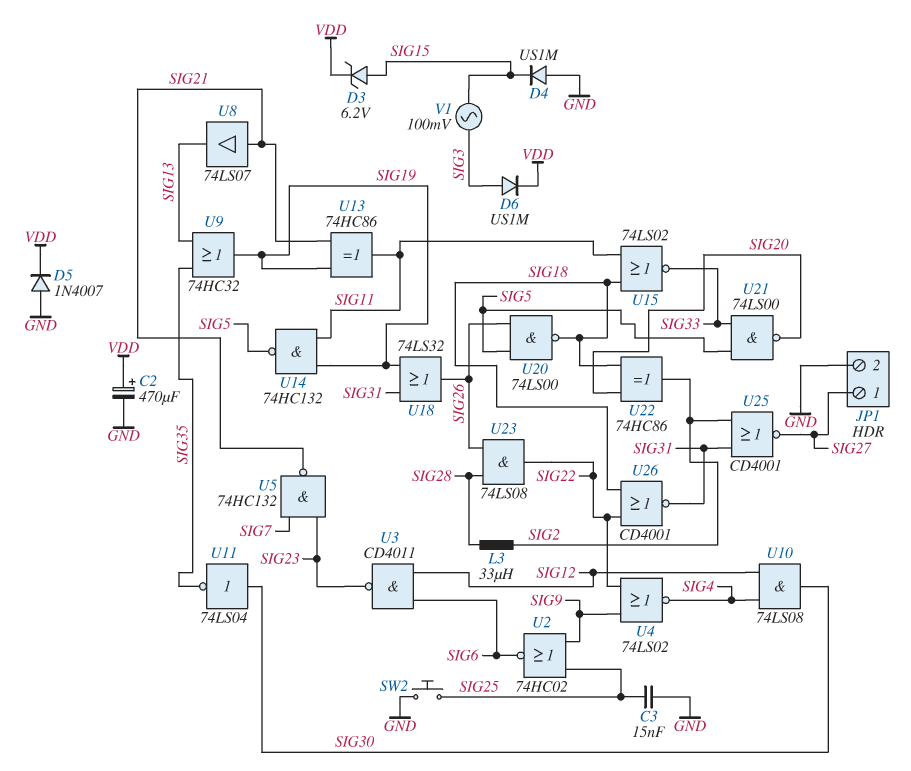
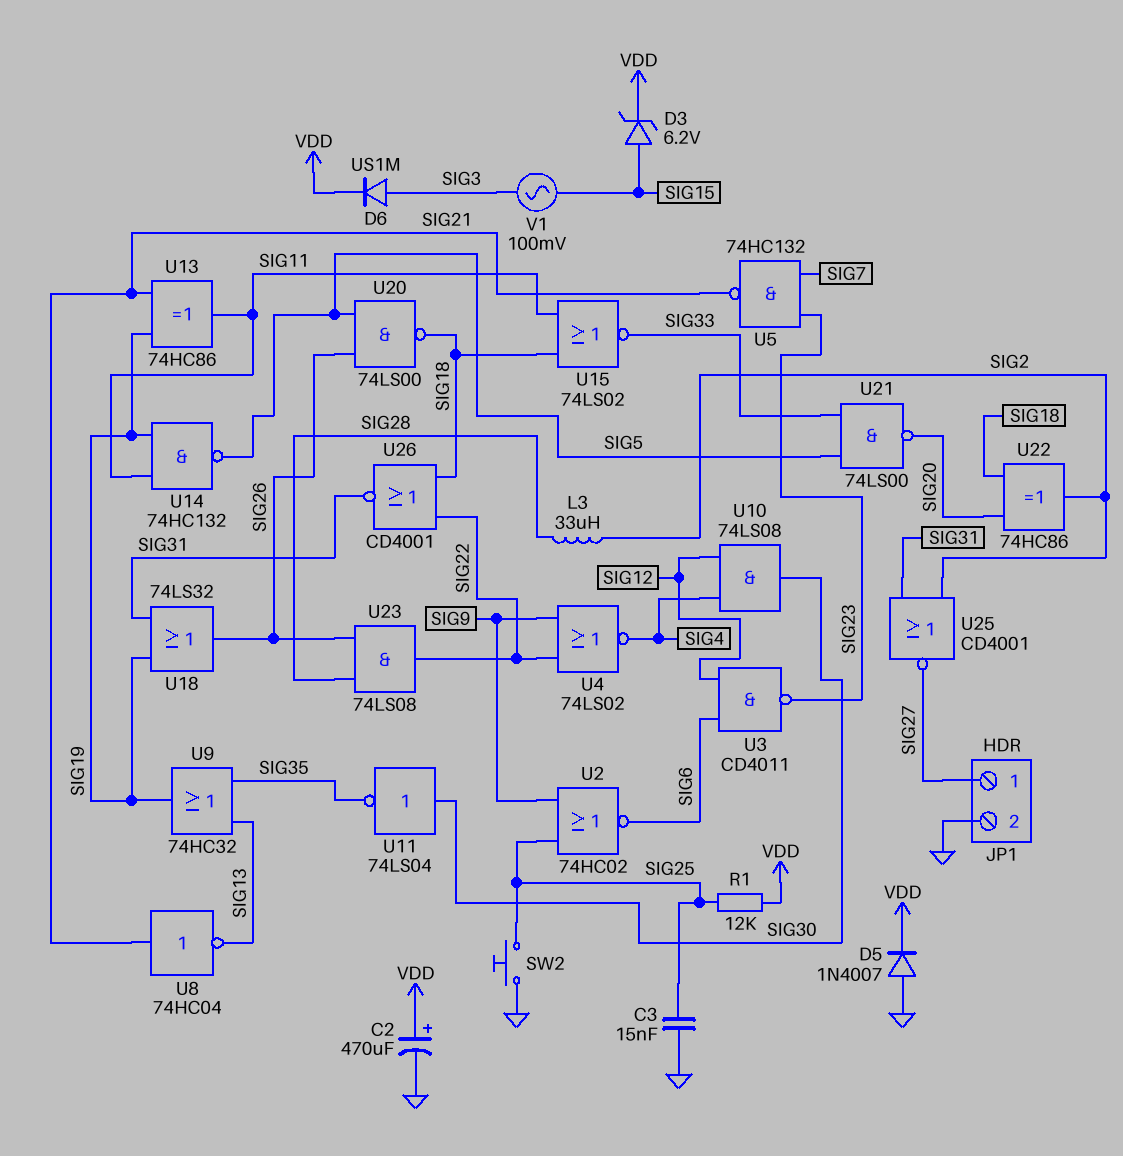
D4: diode US1M (A GND, K SIG15) -> none
R1: none -> 12k (SIG25, VDD)
U8: buffer 74LS07 (in SIG21, out SIG13) -> NOT 74HC04 (in SIG21, out SIG13)

